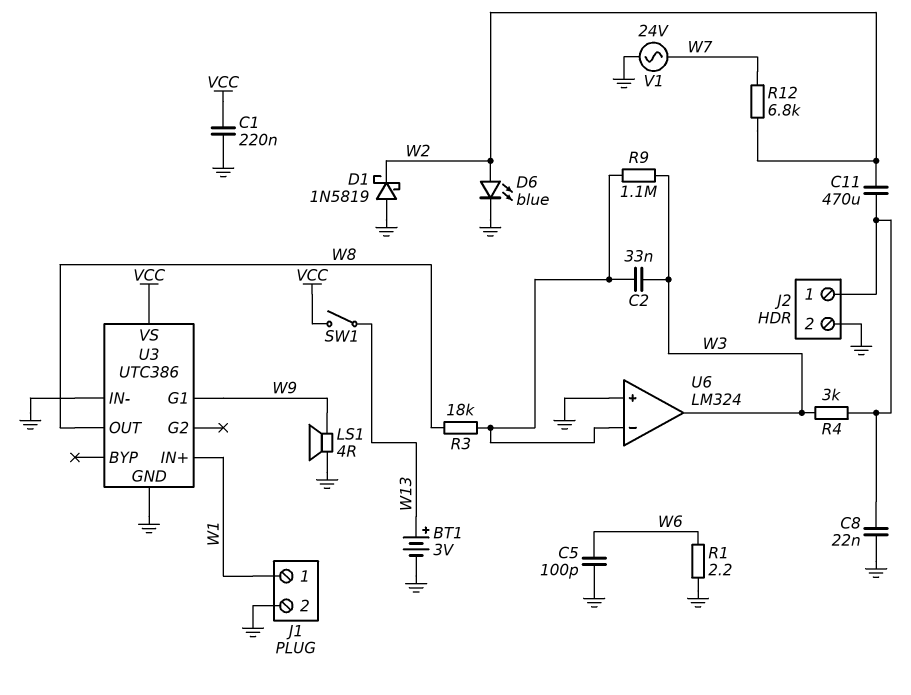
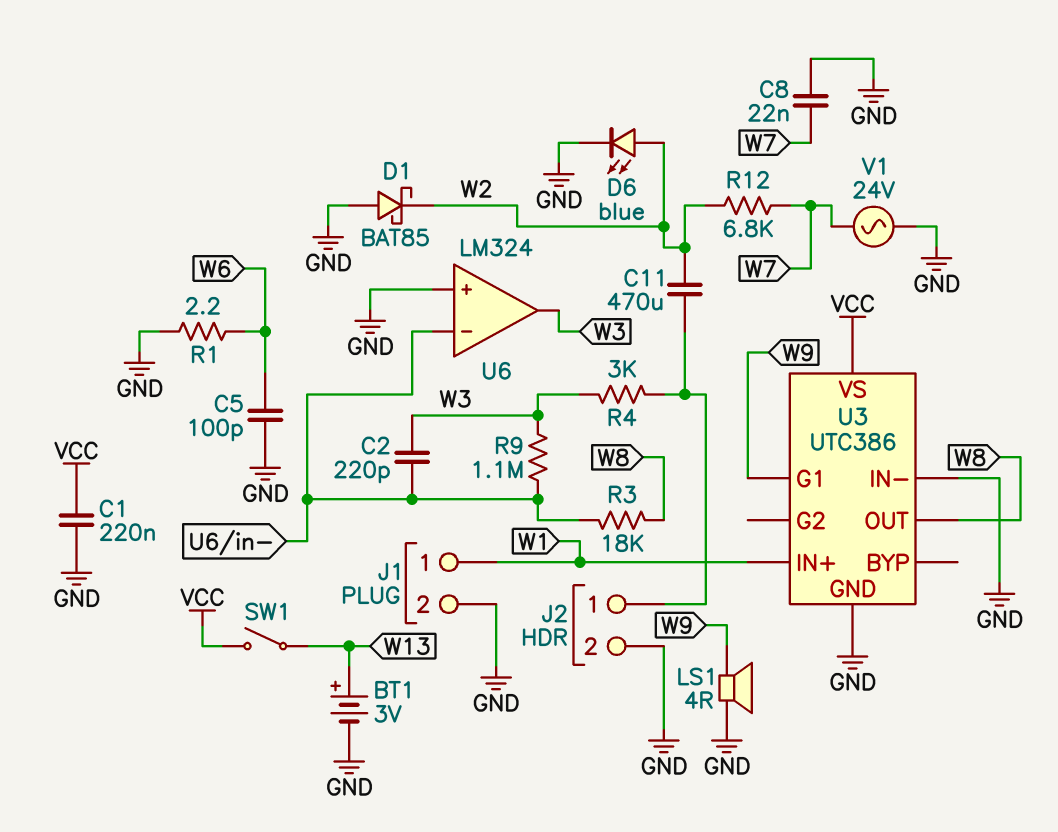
C2: 33nF (U6/in-, W3) -> 220pF (U6/in-, W3)
C8: 22nF (GND, J2/1) -> 22nF (GND, W7)
D1: schottky 1N5819 (A GND, K W2) -> schottky BAT85 (A GND, K W2)

